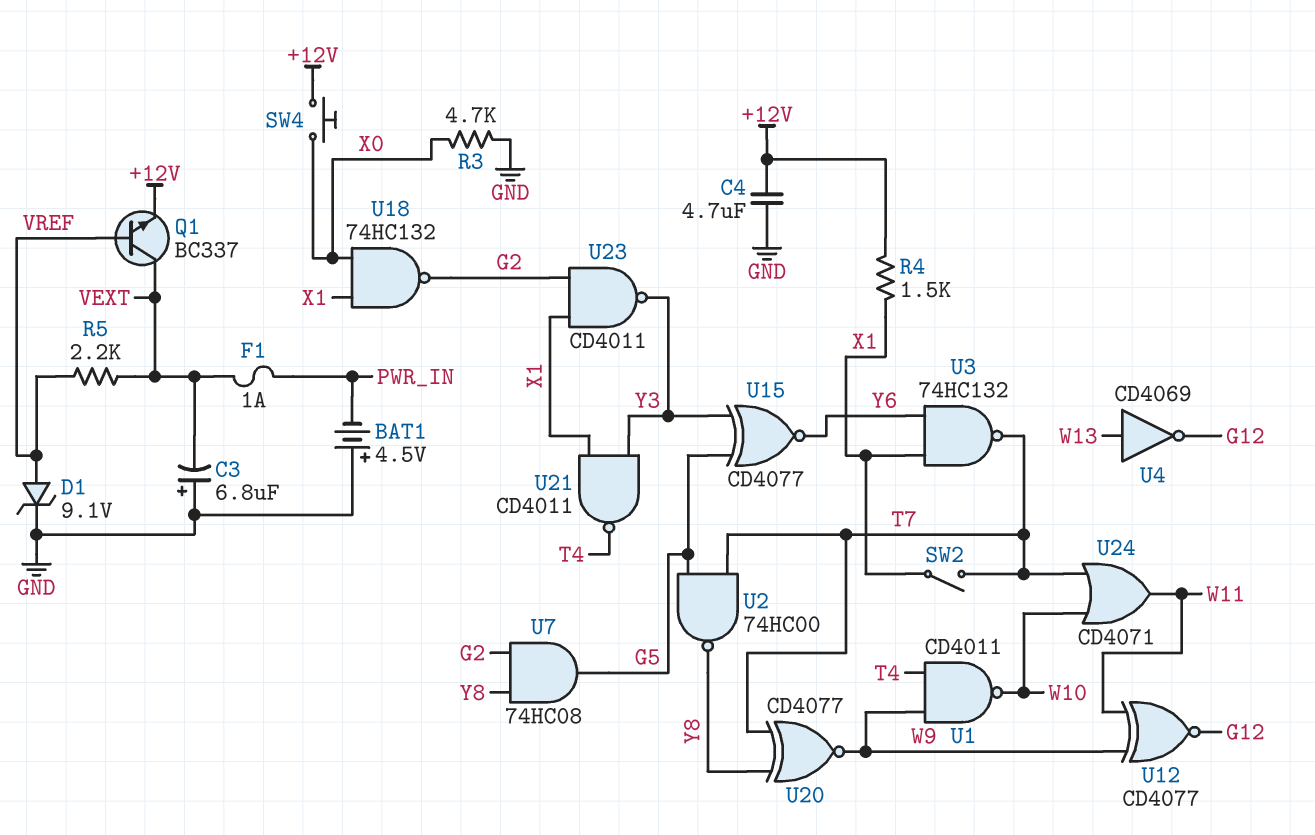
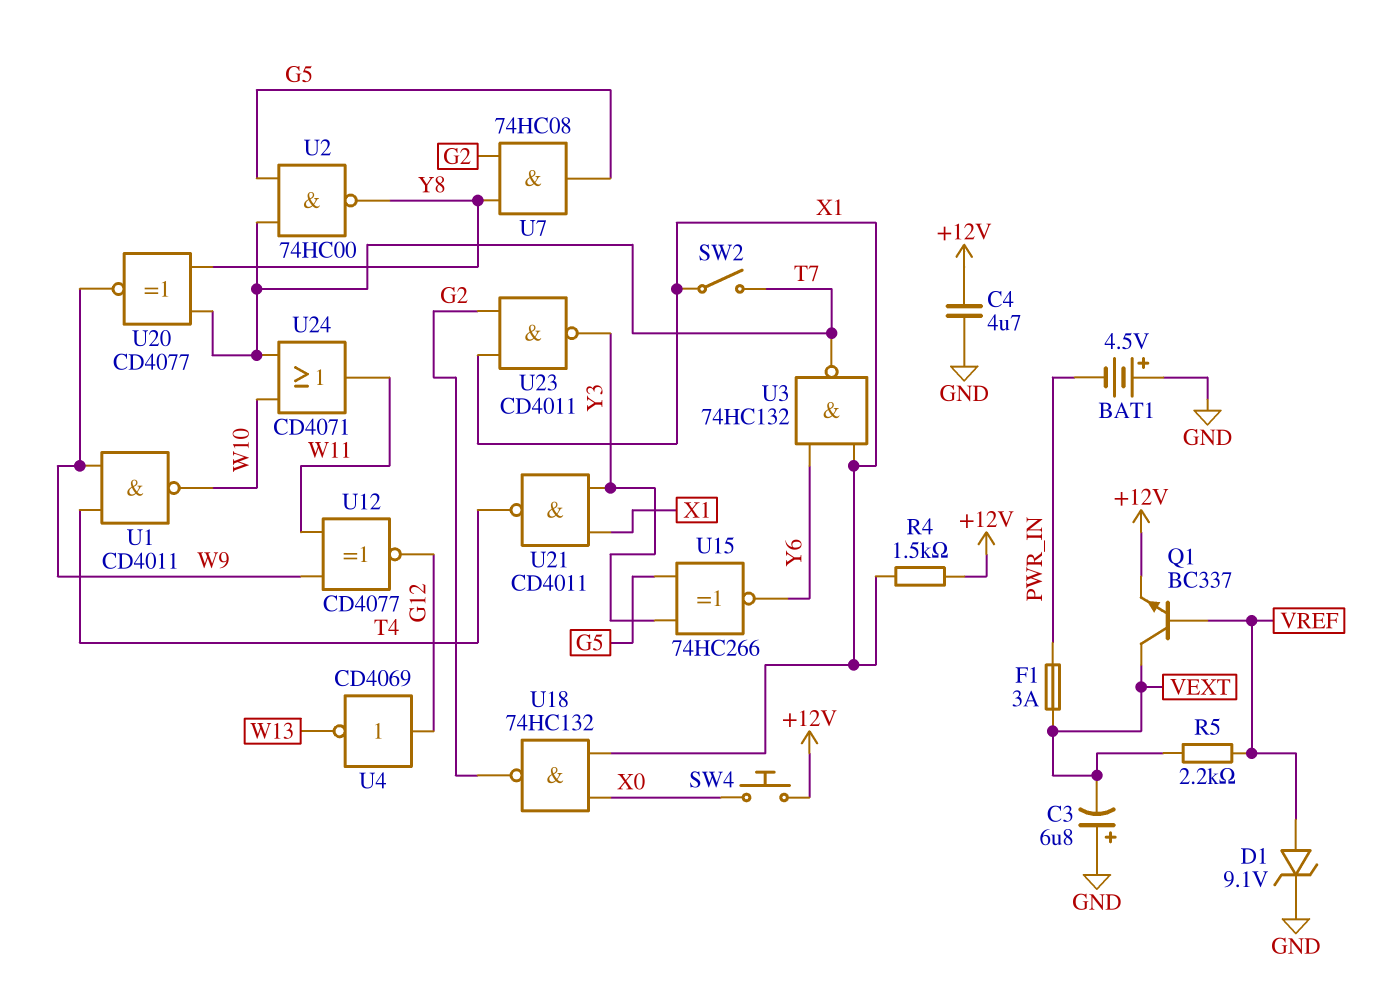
F1: 1A (PWR_IN, VEXT) -> 3A (PWR_IN, VEXT)
R3: 4.7k (GND, X0) -> none
U4: NOT CD4069 (in W13, out G12) -> NOT CD4069 (in G12, out W13)
U15: XNOR CD4077 (in G5, in Y3, out Y6) -> XNOR 74HC266 (in G5, in Y3, out Y6)

